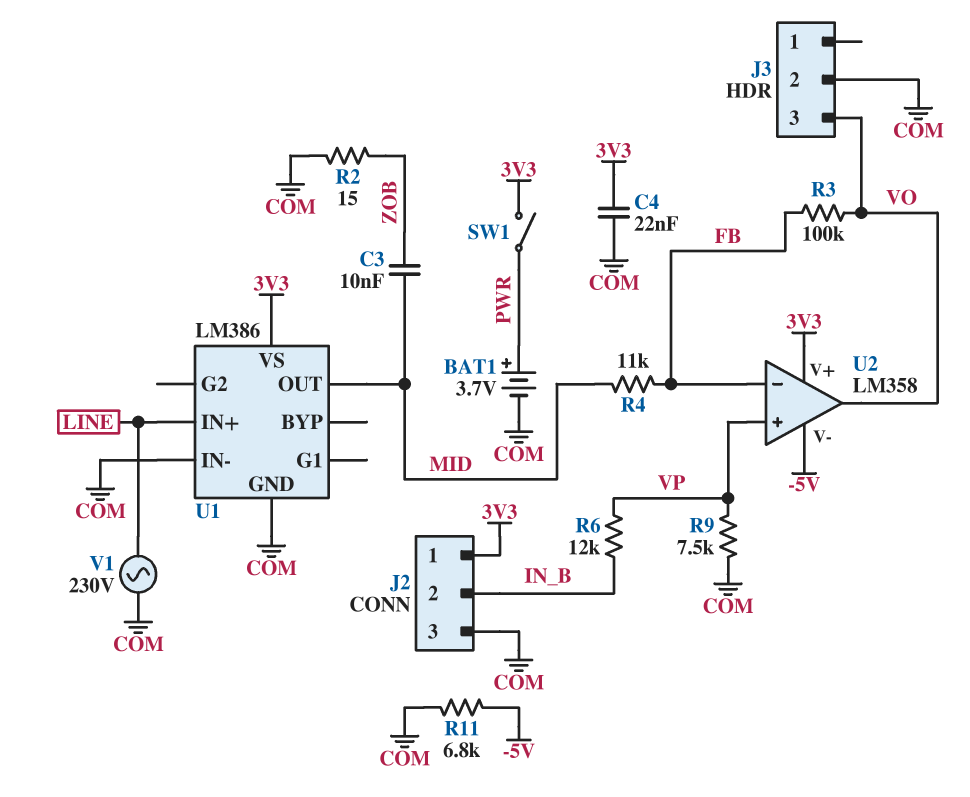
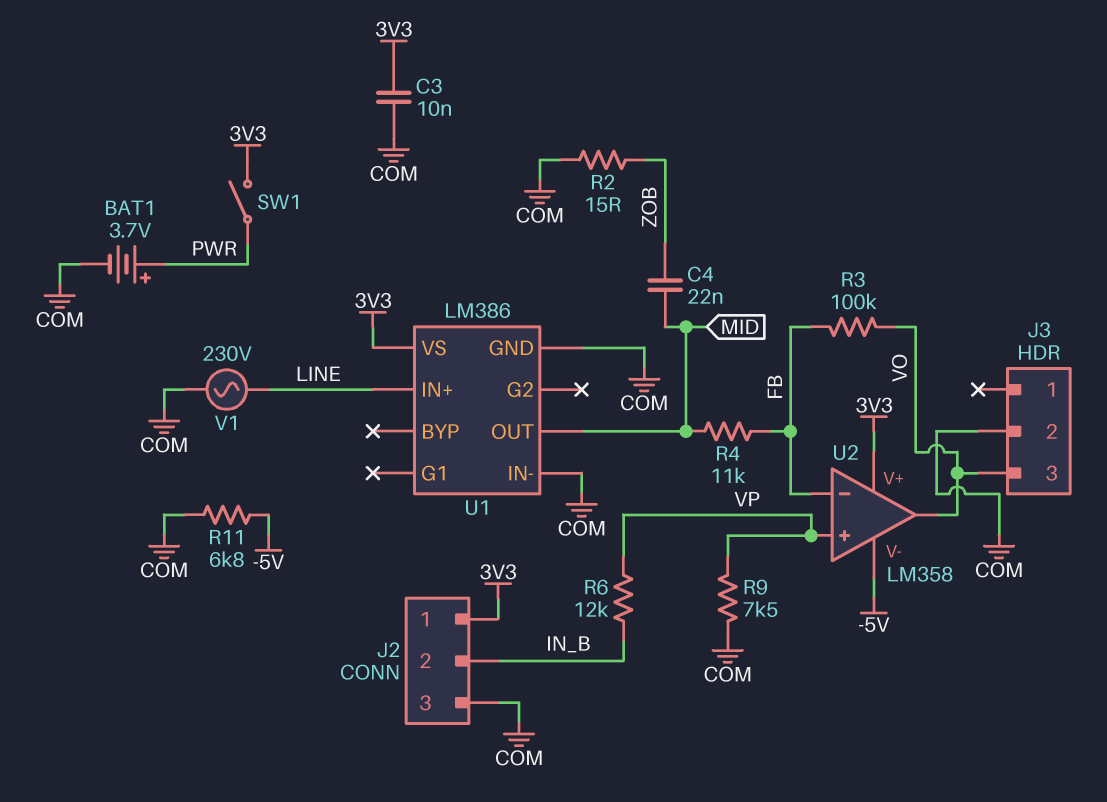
C3: 10nF (MID, ZOB) -> 10nF (3V3, COM)
C4: 22nF (3V3, COM) -> 22nF (MID, ZOB)

